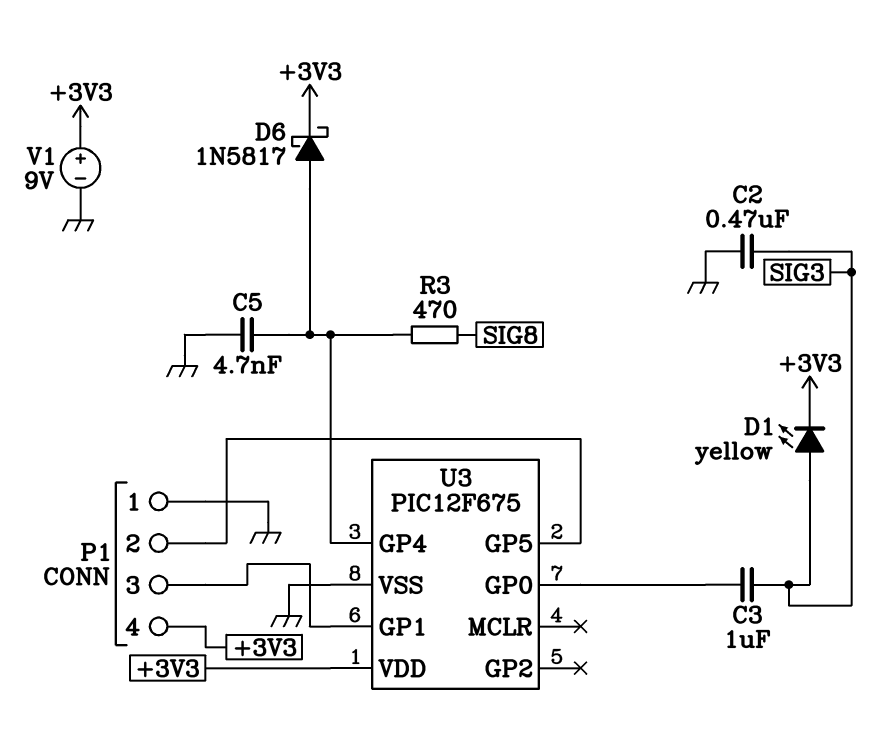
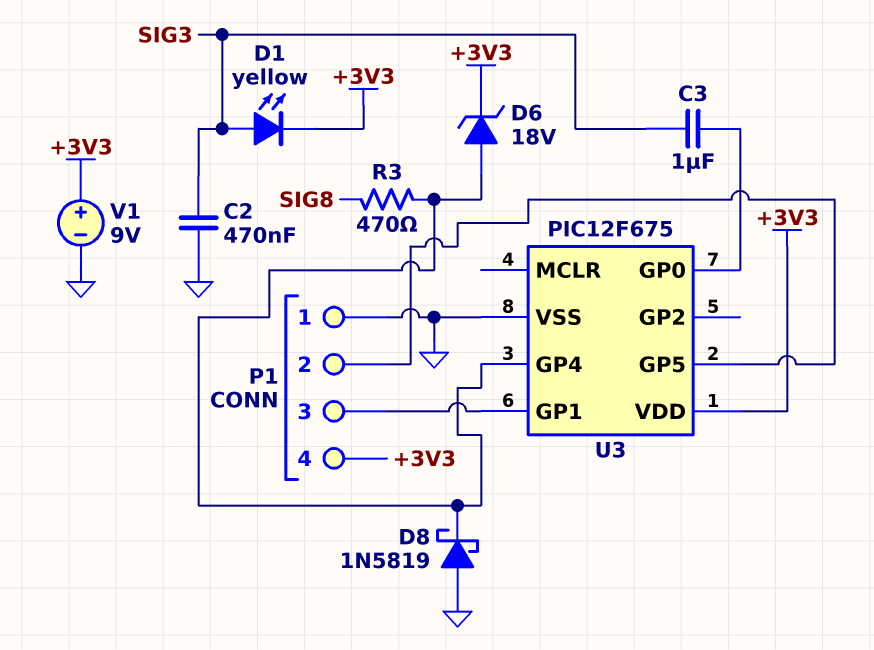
C5: 4.7nF (GND, U3/GP4) -> none
D6: schottky 1N5817 (A U3/GP4, K +3V3) -> zener 18V (A U3/GP4, K +3V3)
D8: none -> schottky 1N5819 (A GND, K U3/GP4)

